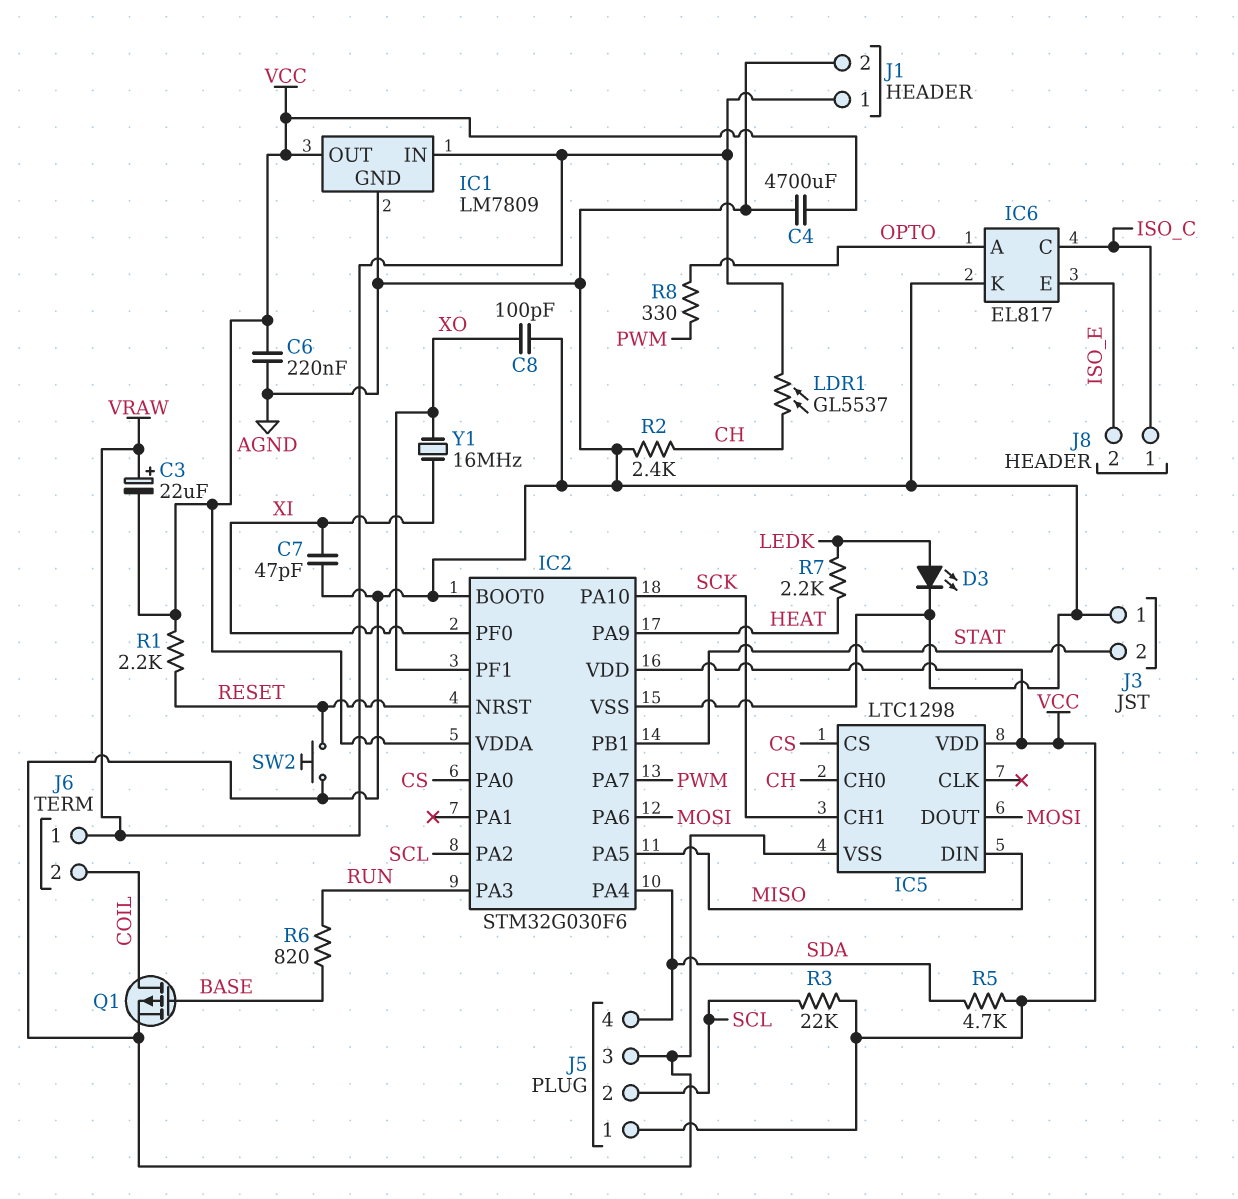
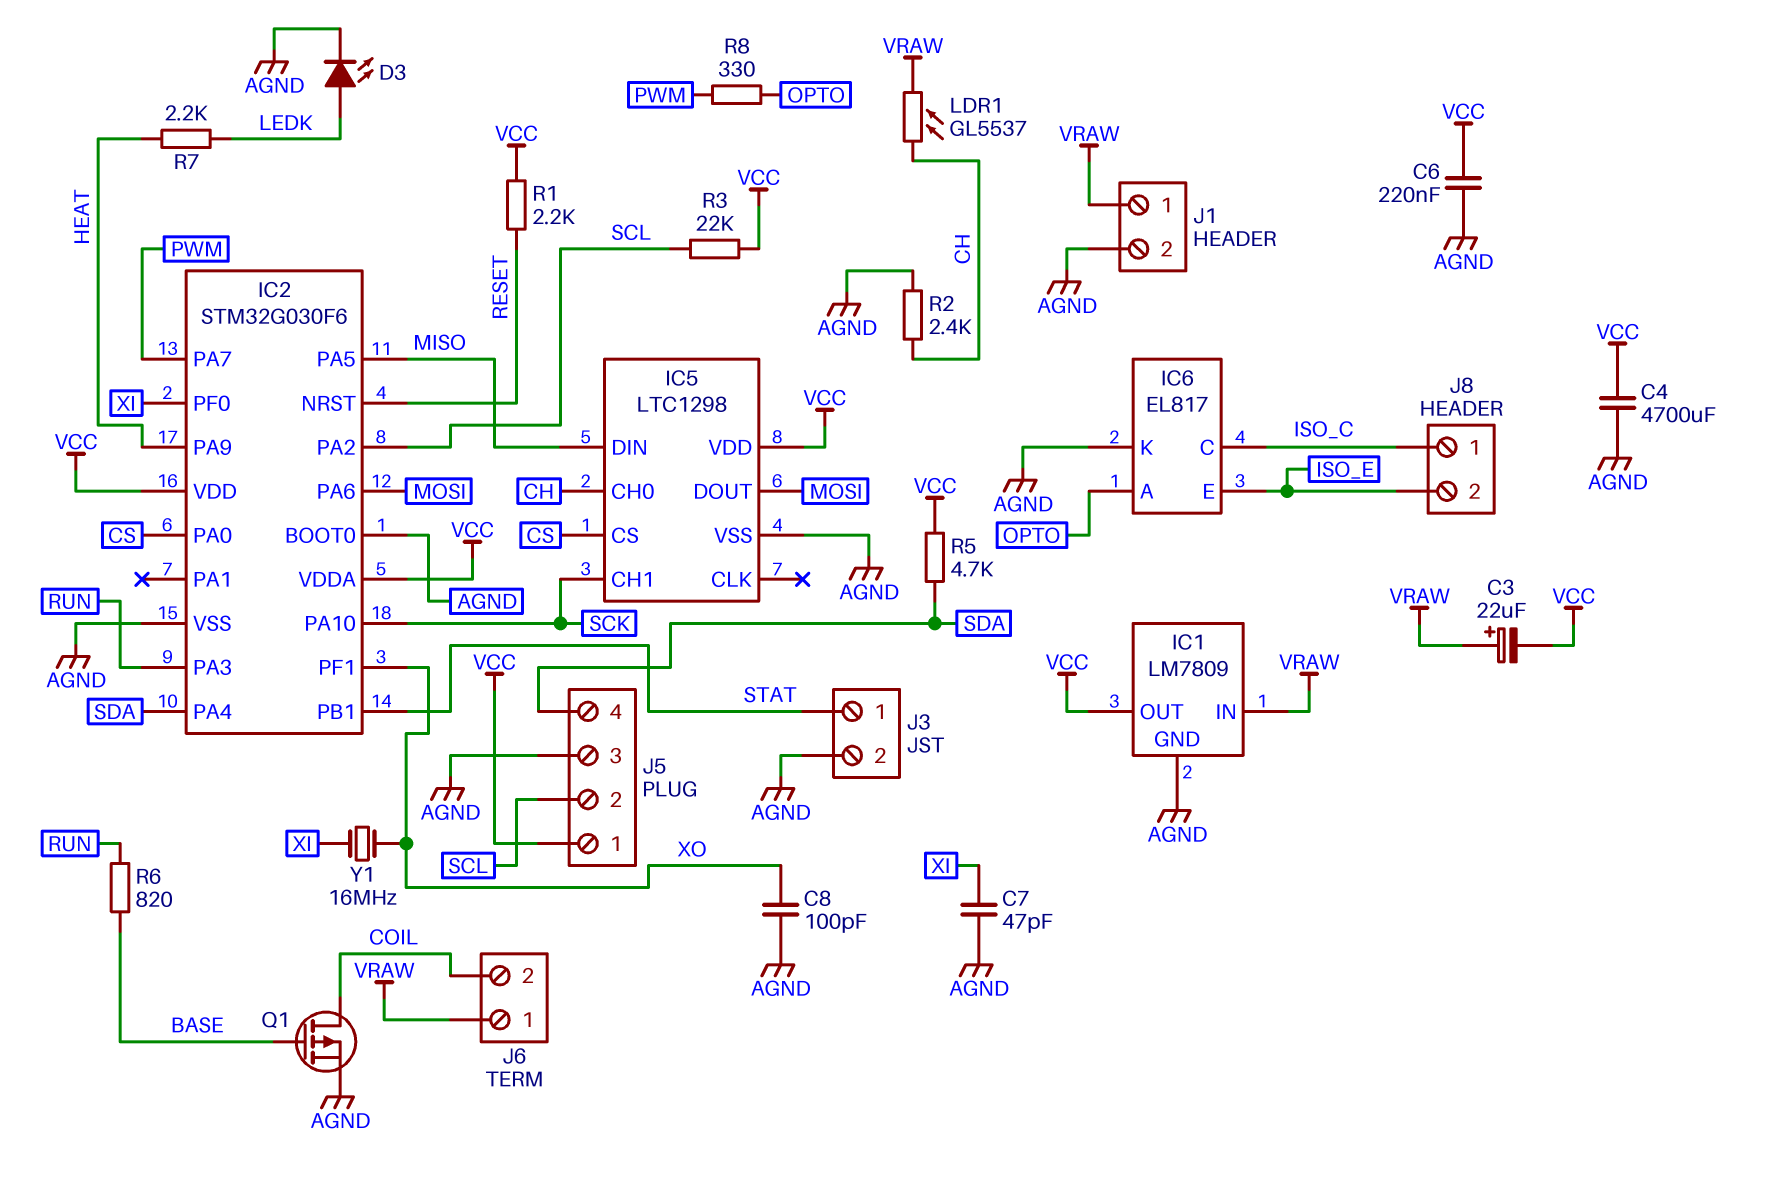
J3 pin 1: AGND -> STAT
J3 pin 2: STAT -> AGND
SW2: button (AGND, RESET) -> none

